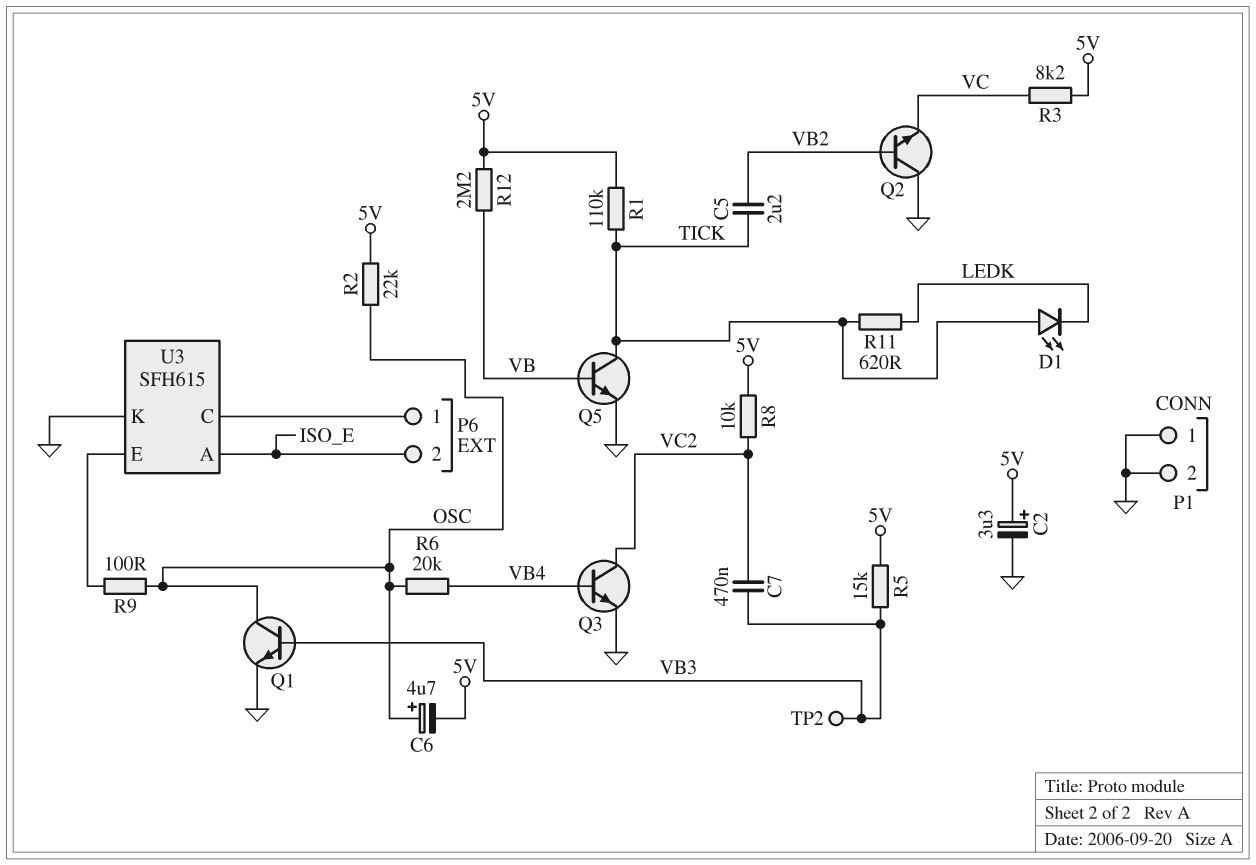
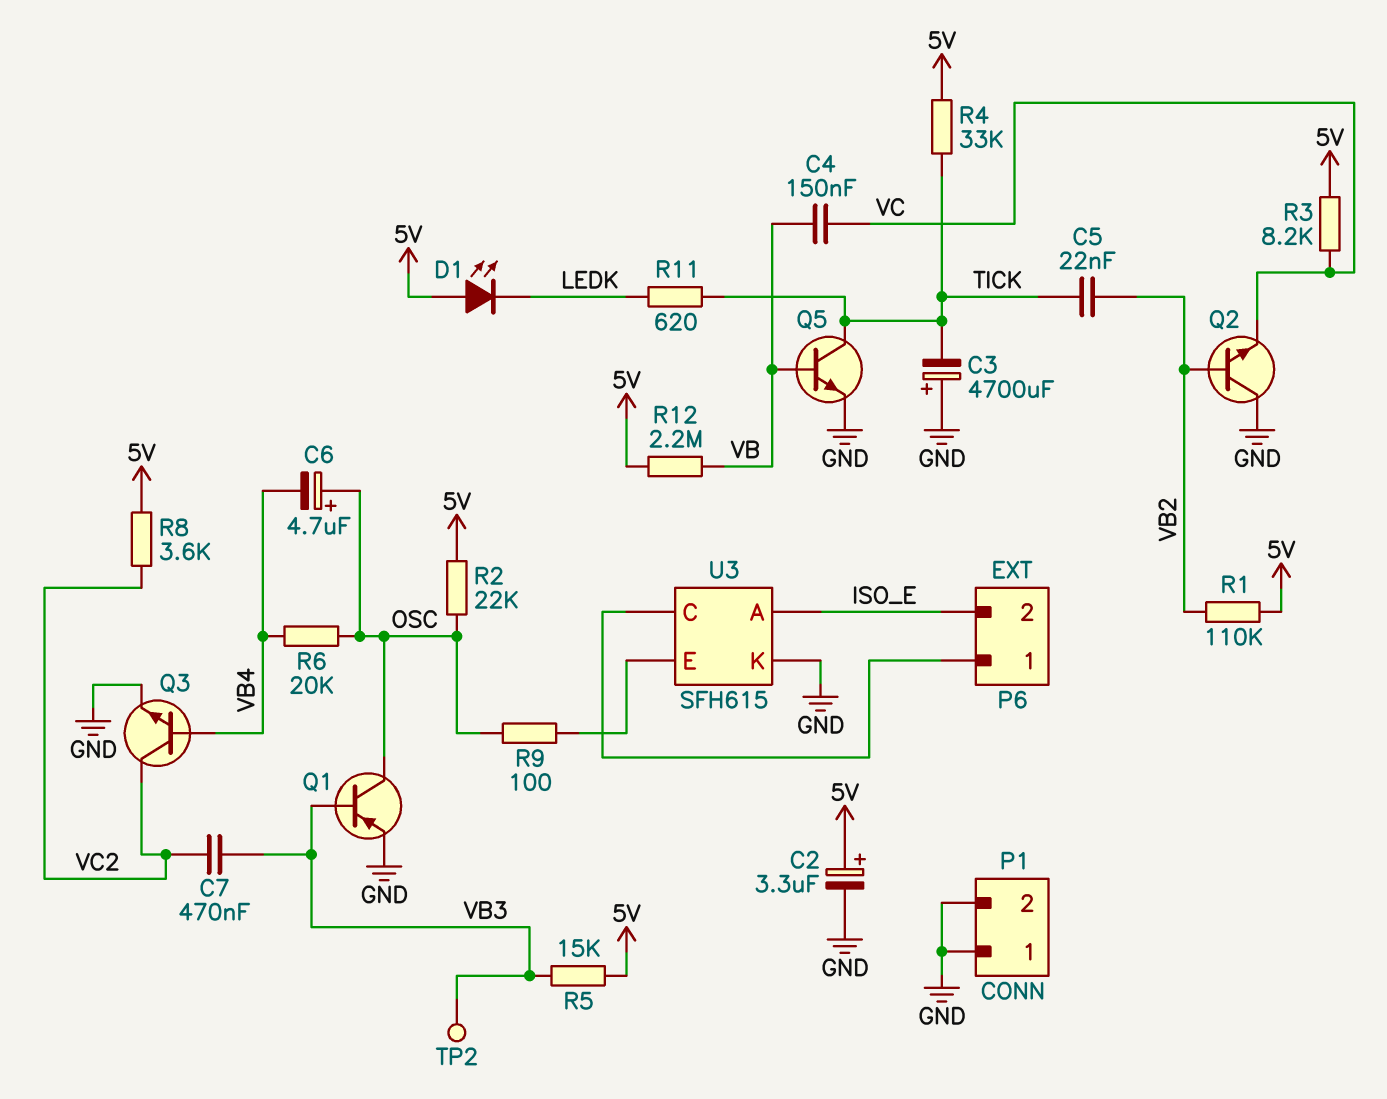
C3: none -> 4700uF (plus GND, minus TICK)
C4: none -> 150nF (VB, VC)
C5: 2.2uF (TICK, VB2) -> 22nF (TICK, VB2)
C6: 4.7uF (plus OSC, minus 5V) -> 4.7uF (plus OSC, minus VB4)
D1: LED (A TICK, K LEDK) -> LED (A 5V, K LEDK)
Q1: NPN (B VB3, C OSC, E GND) -> PNP (B VB3, C OSC, E GND)
R1: 110k (5V, TICK) -> 110k (5V, VB2)
R4: none -> 33k (5V, TICK)
R8: 10k (5V, VC2) -> 3.6k (5V, VC2)

